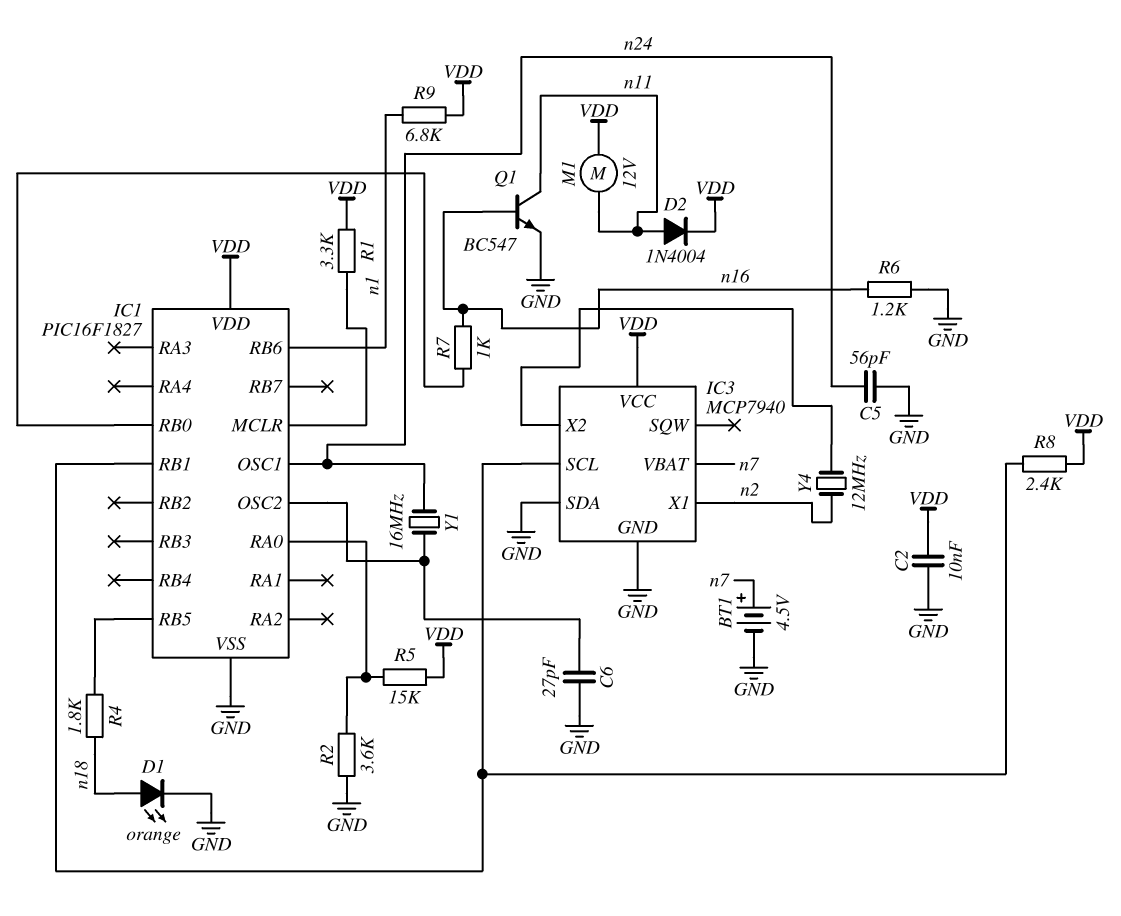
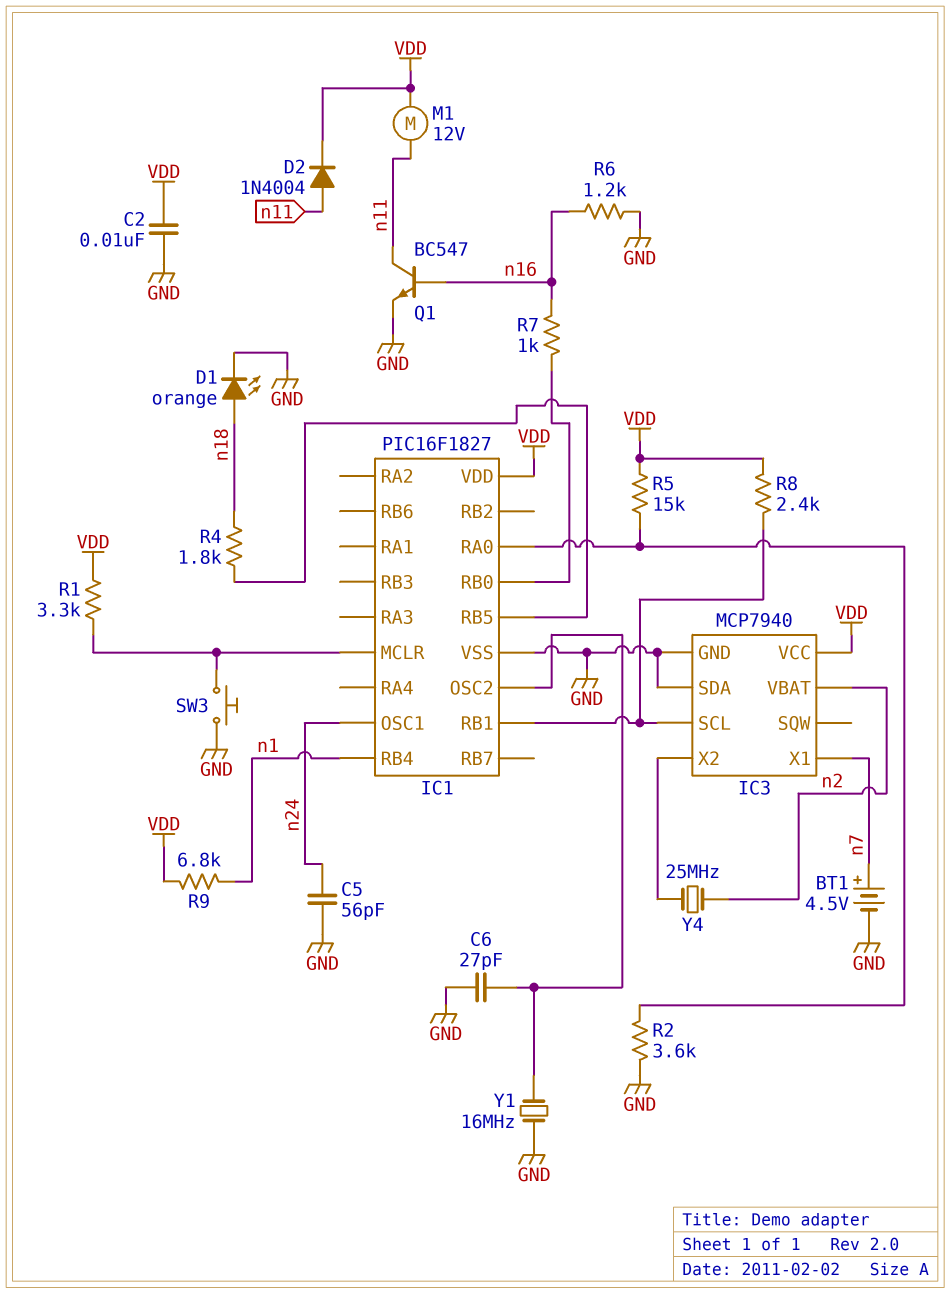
IC1 pin RB4: none -> n1
IC1 pin RB6: n1 -> none
IC3 pin VBAT: n7 -> n2
IC3 pin X1: n2 -> n7
SW3: none -> button (GND, IC1/MCLR)
Y1: 16MHz (IC1/OSC2, n24) -> 16MHz (GND, IC1/OSC2)
Y4: 12MHz (IC3/X2, n2) -> 25MHz (IC3/X2, n2)

